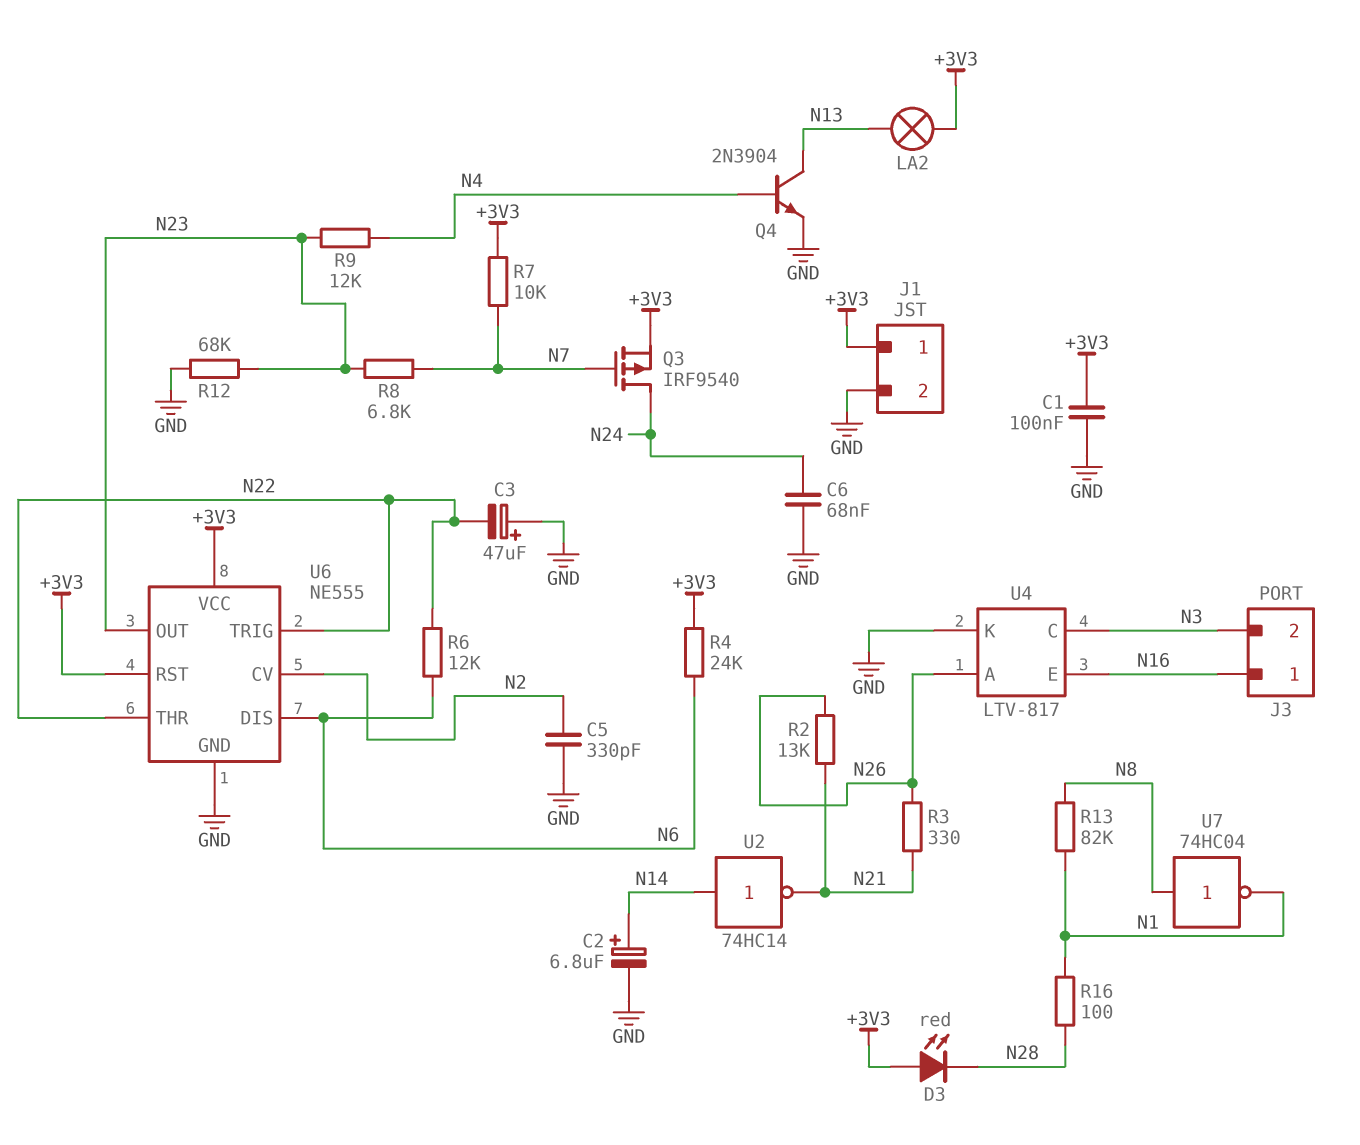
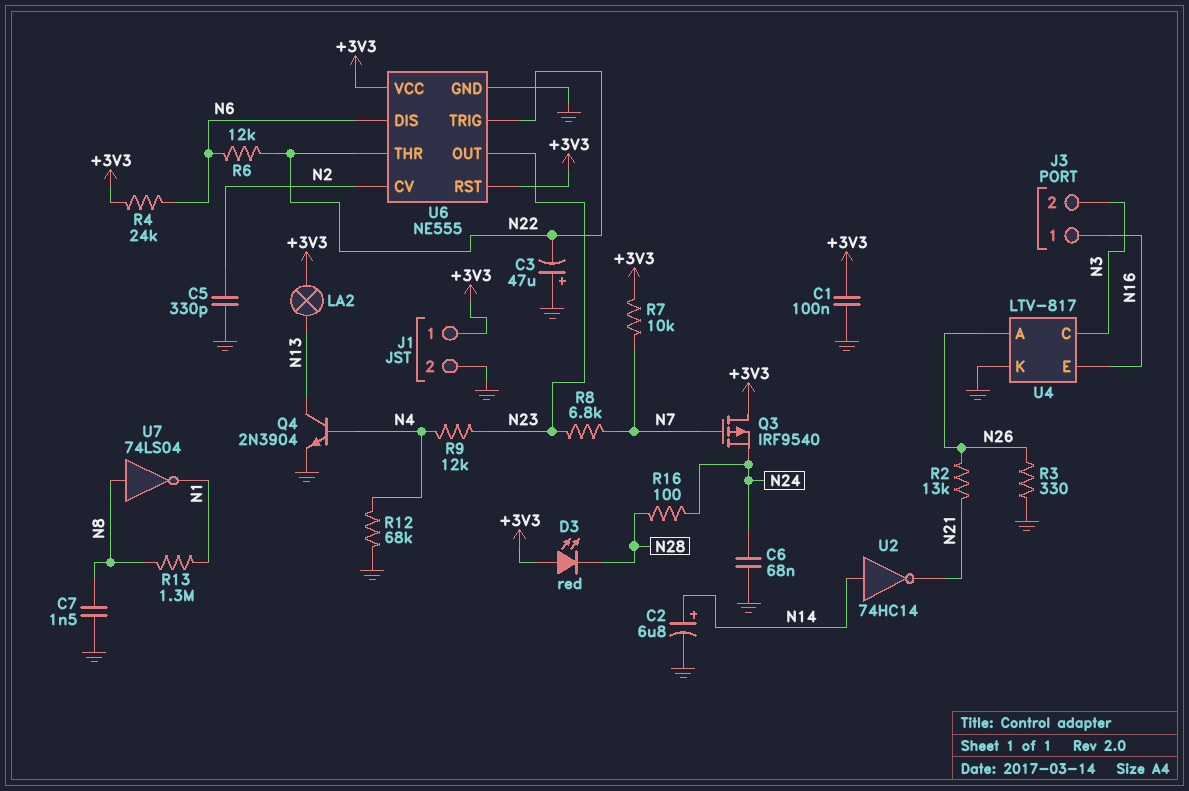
C7: none -> 1.5nF (GND, N8)
Q3: PMOS IRF9540 (G N7, D N24, S +3V3) -> PMOS IRF9540 (G N7, D +3V3, S N24)
R3: 330 (N21, N26) -> 330 (GND, N26)
R12: 68k (GND, N23) -> 68k (GND, N4)
R13: 82k (N1, N8) -> 1.3M (N1, N8)
R16: 100 (N1, N28) -> 100 (N24, N28)
U7: NOT 74HC04 (in N8, out N1) -> NOT 74LS04 (in N8, out N1)

